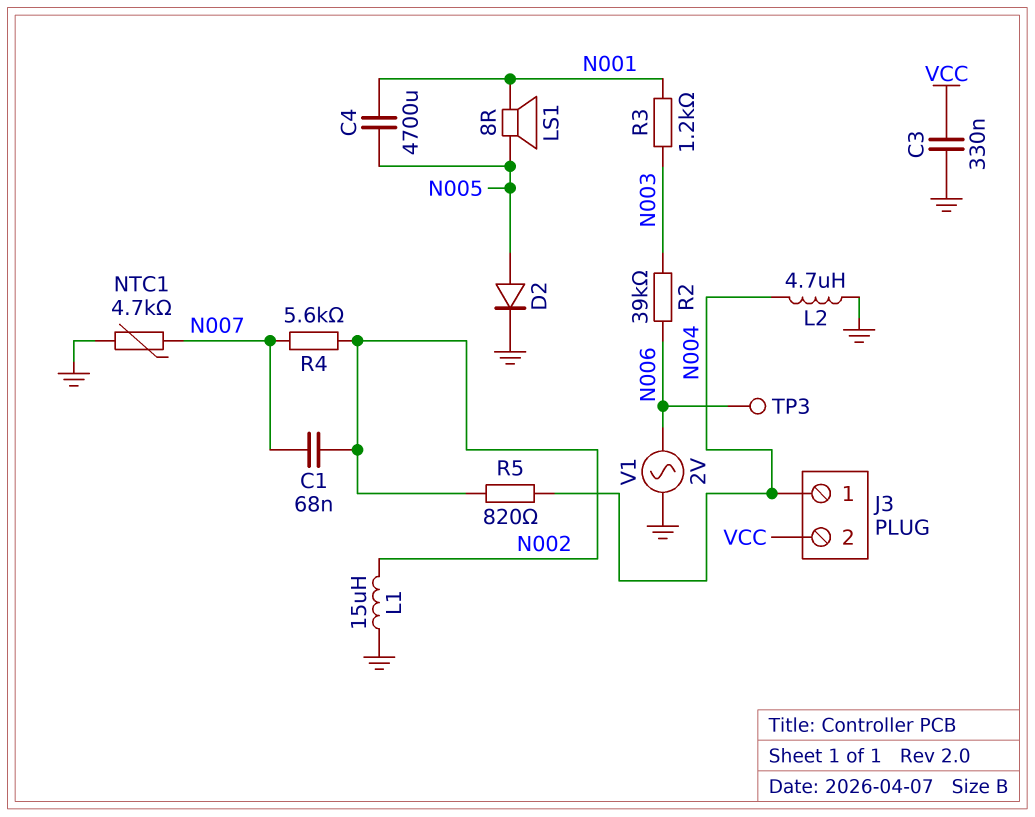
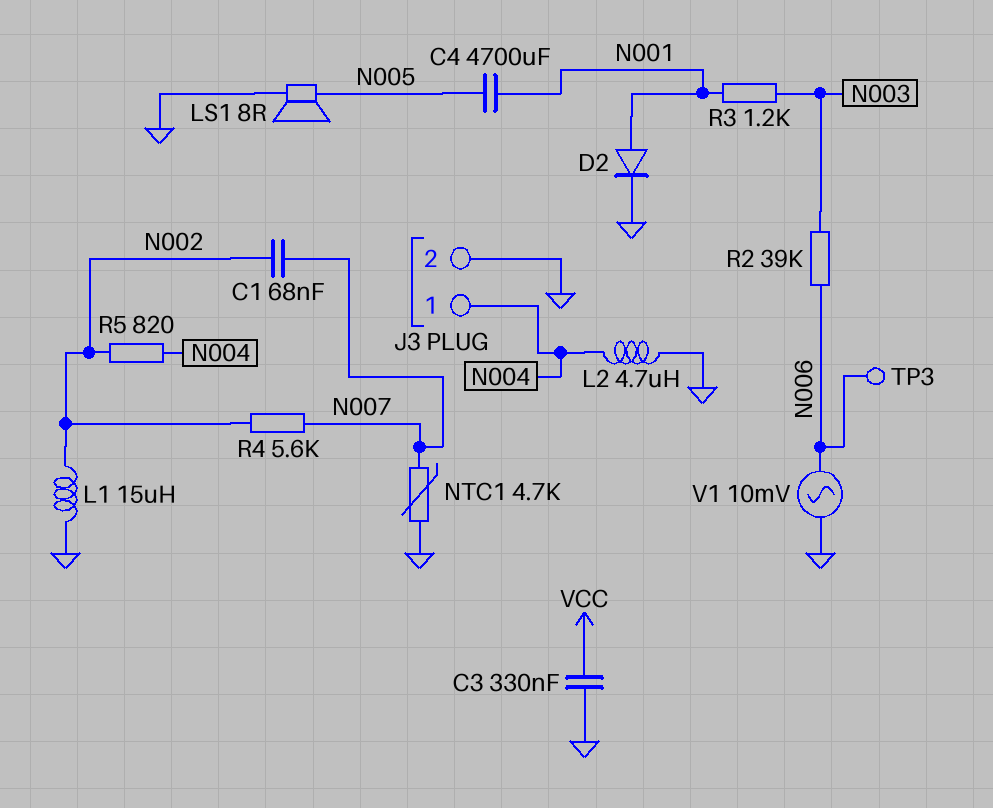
D2: diode (A N005, K GND) -> diode (A N001, K GND)
J3 pin 2: VCC -> GND
LS1: speaker 8R (N001, N005) -> speaker 8R (GND, N005)
V1: AC 2V (GND, N006) -> AC 10mV (GND, N006)

